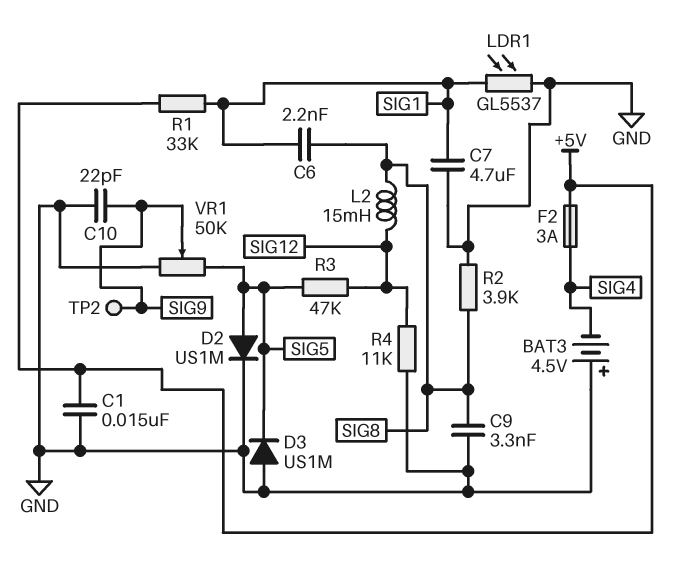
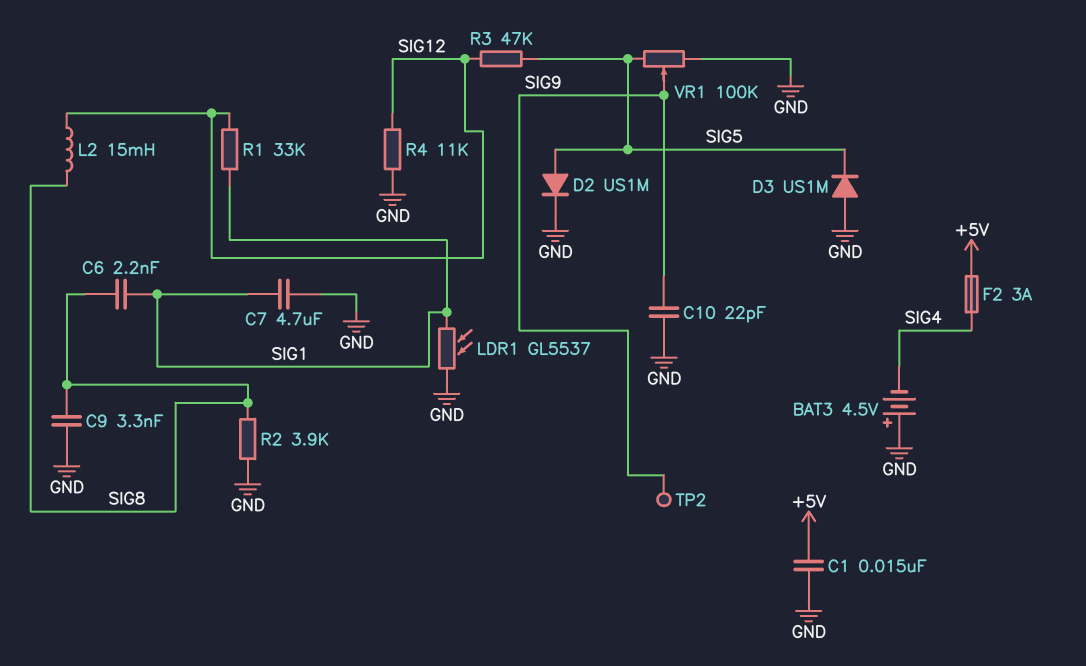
R1: 33k (+5V, SIG1) -> 33k (SIG1, SIG12)
VR1: 50k (GND, SIG5, wiper SIG9) -> 100k (GND, SIG5, wiper SIG9)

